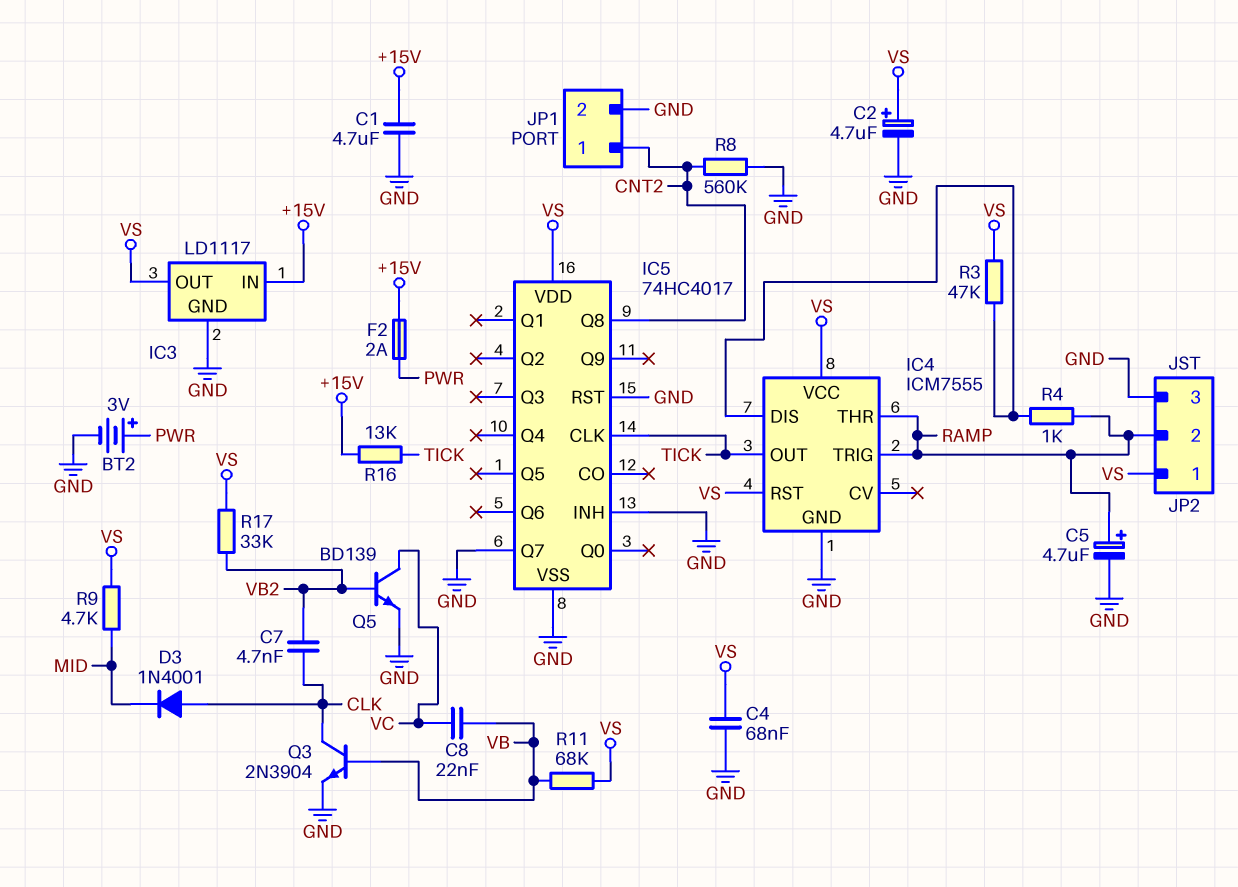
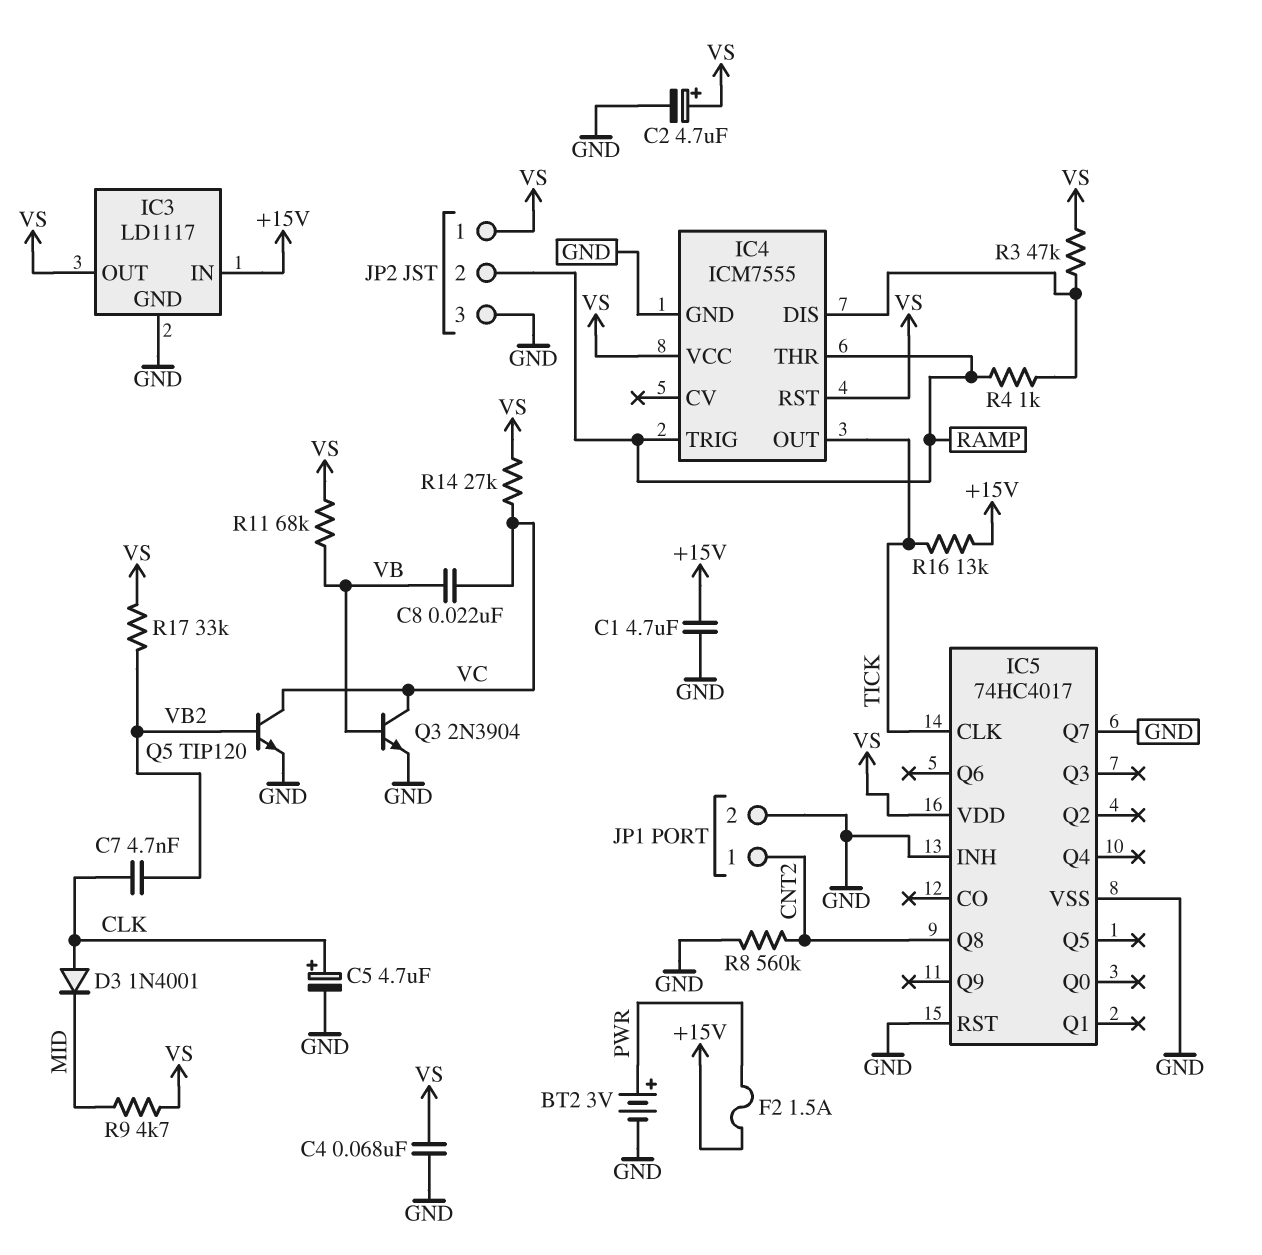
C5: 4.7uF (plus RAMP, minus GND) -> 4.7uF (plus CLK, minus GND)
F2: 2A (+15V, PWR) -> 1.5A (+15V, PWR)
Q3: NPN 2N3904 (B VB, C CLK, E GND) -> NPN 2N3904 (B VB, C VC, E GND)
Q5: NPN BD139 (B VB2, C VC, E GND) -> NPN TIP120 (B VB2, C VC, E GND)
R14: none -> 27k (VC, VS)

